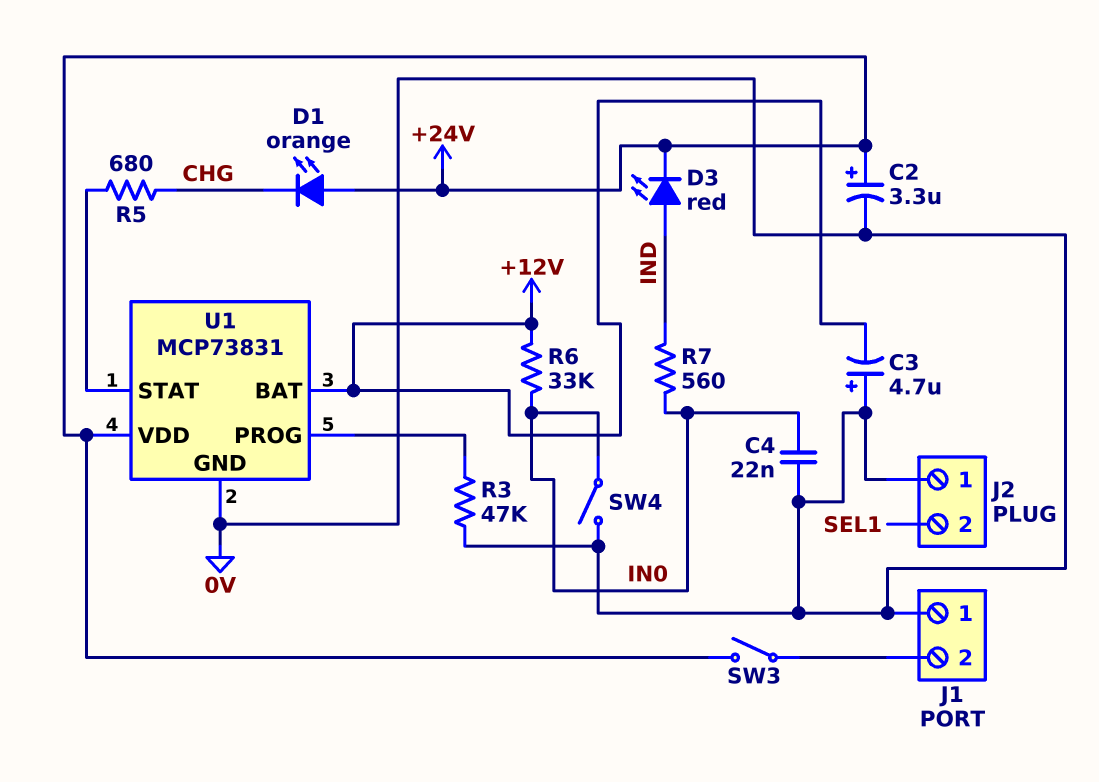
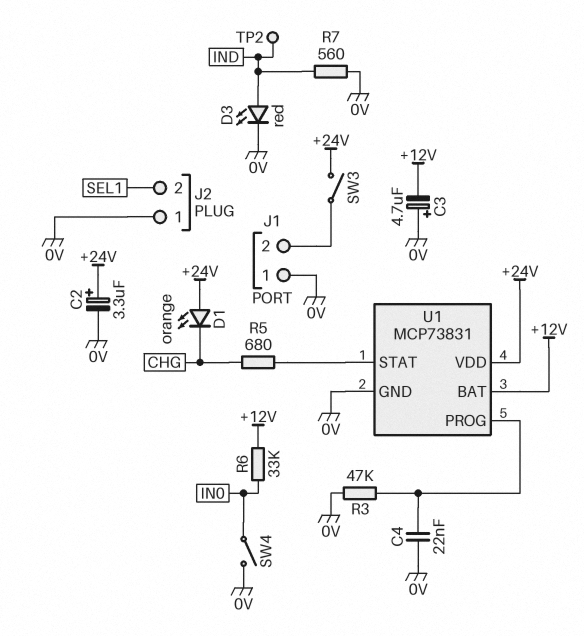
C4: 22nF (0V, IN0) -> 22nF (0V, U1/PROG)
D3: LED red (A IND, K +24V) -> LED red (A IND, K 0V)
R7: 560 (IN0, IND) -> 560 (0V, IND)
TP2: none -> test point (IND)

